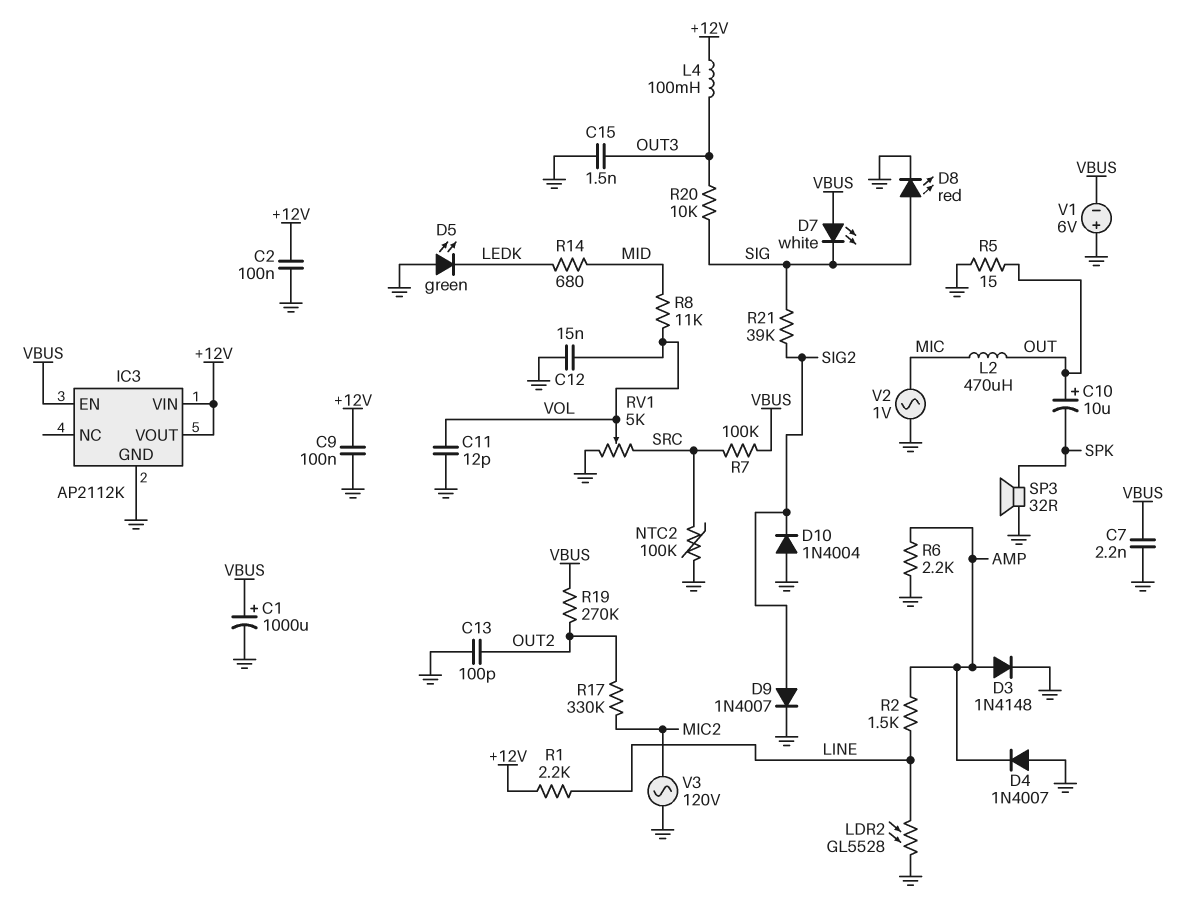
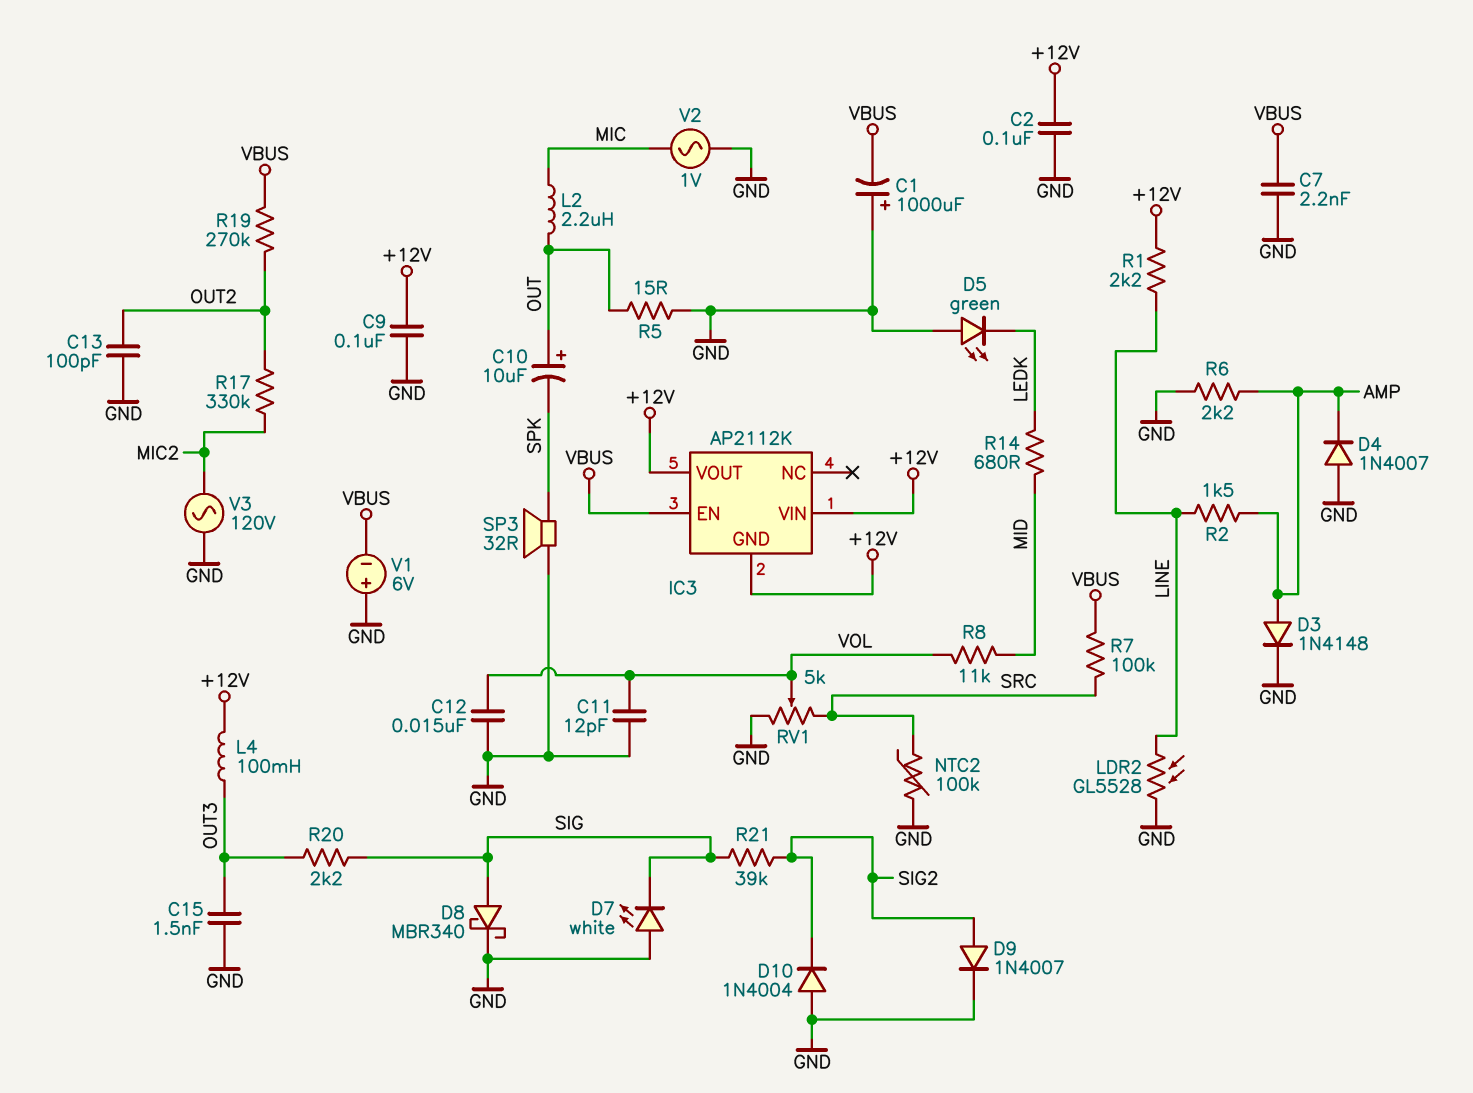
C1: 1000uF (plus VBUS, minus GND) -> 1000uF (plus GND, minus VBUS)
D7: LED white (A VBUS, K SIG) -> LED white (A GND, K SIG)
D8: LED red (A SIG, K GND) -> schottky MBR340 (A SIG, K GND)
IC3 pin GND: GND -> +12V
L2: 470uH (MIC, OUT) -> 2.2uH (MIC, OUT)
R20: 10k (OUT3, SIG) -> 2.2k (OUT3, SIG)

